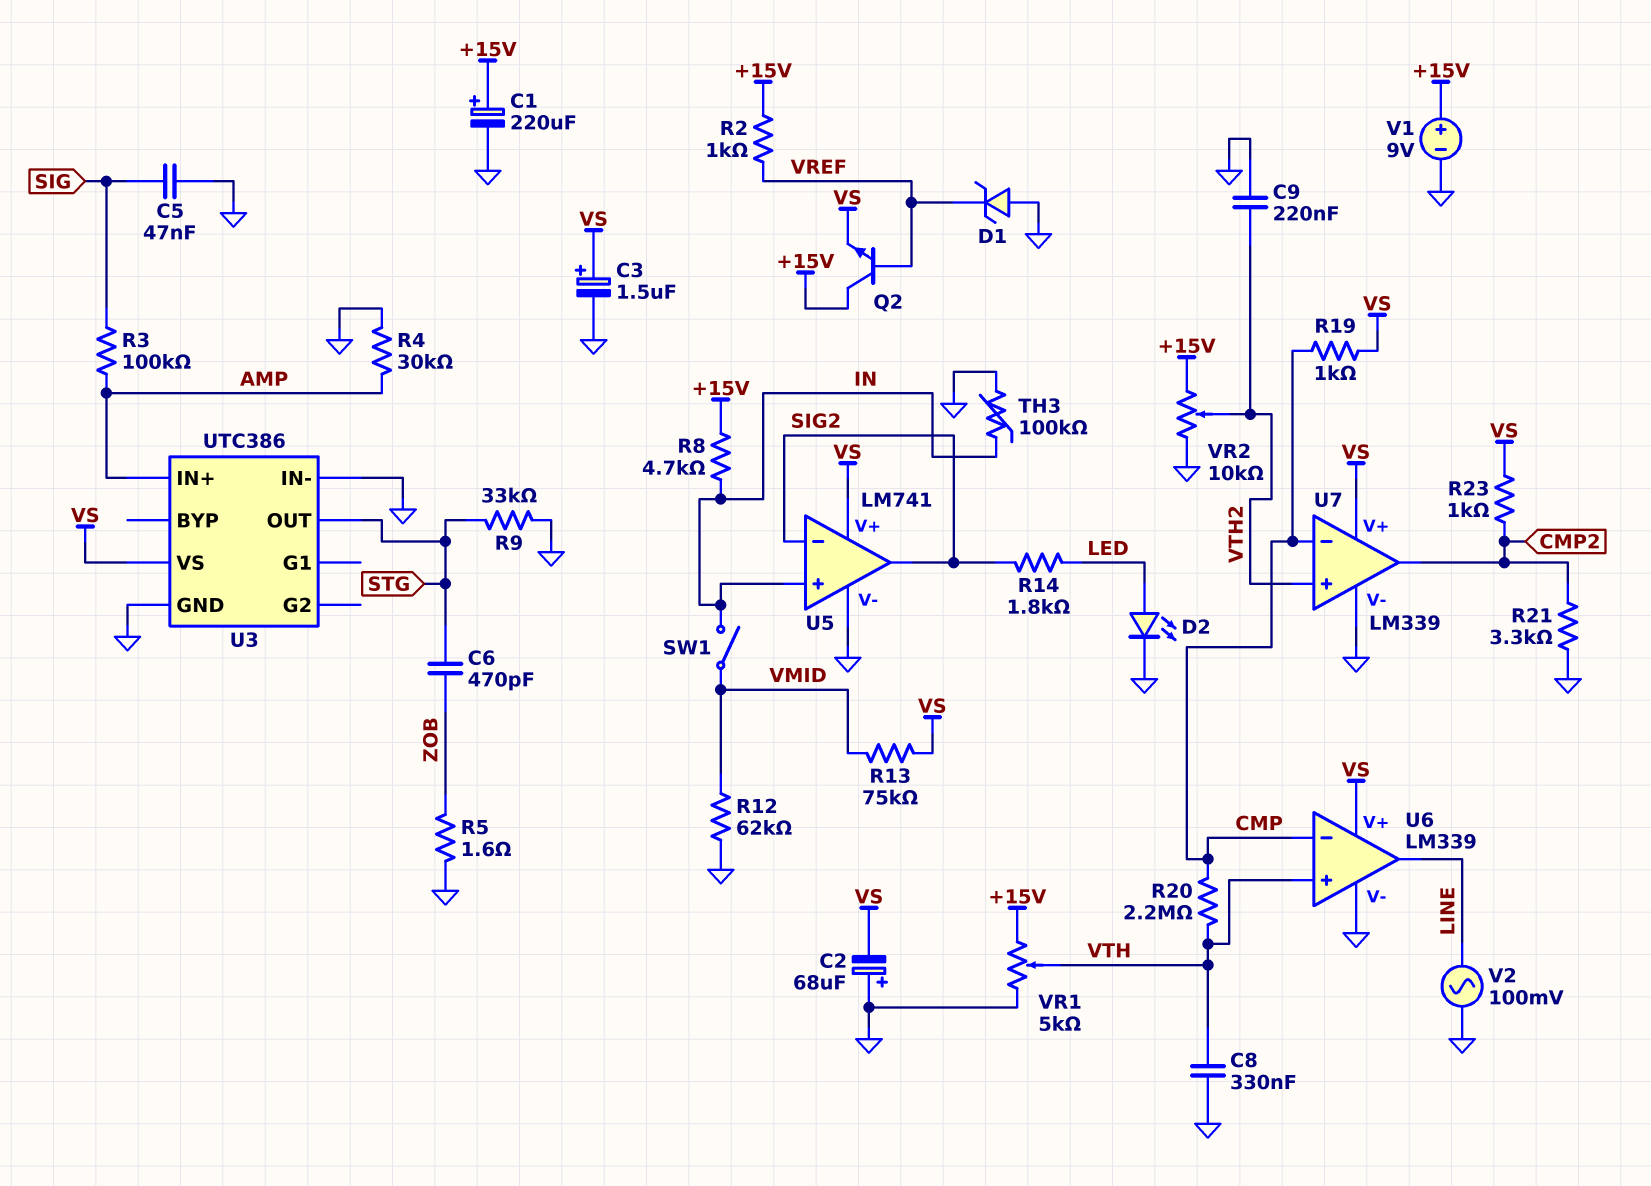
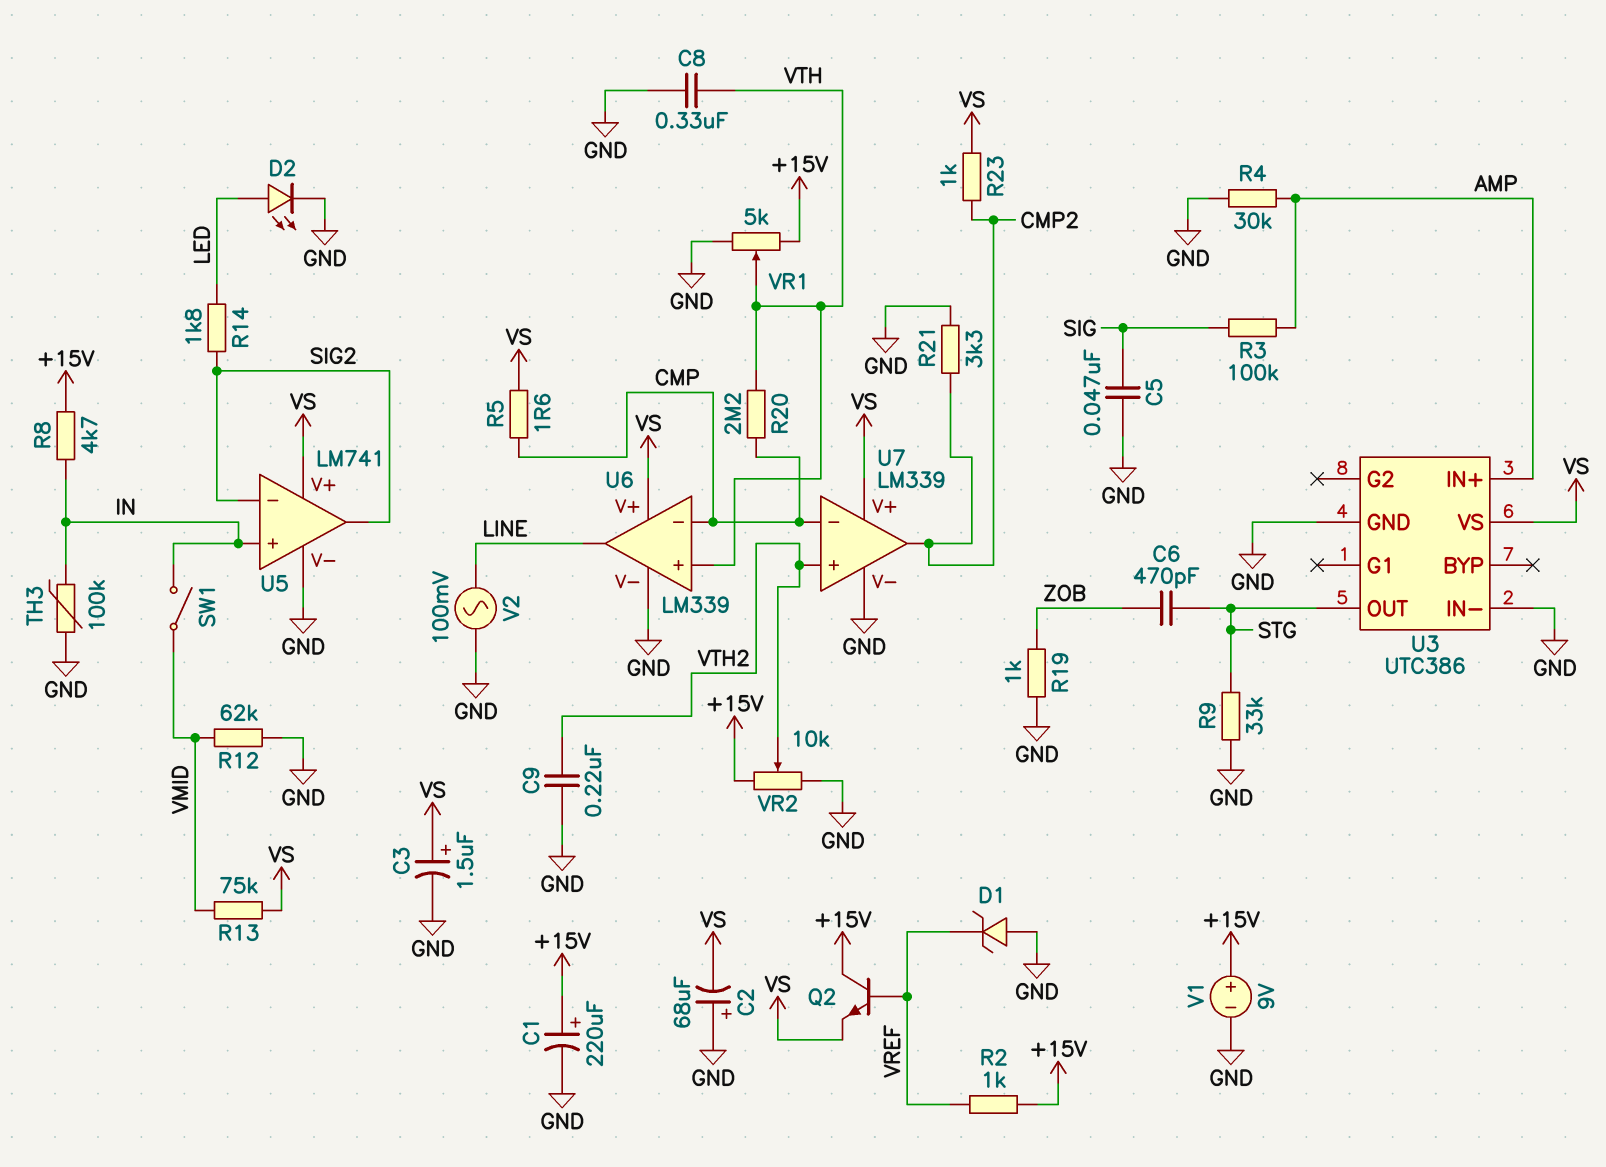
R5: 1.6 (GND, ZOB) -> 1.6 (CMP, VS)
R19: 1k (CMP, VS) -> 1k (GND, ZOB)

